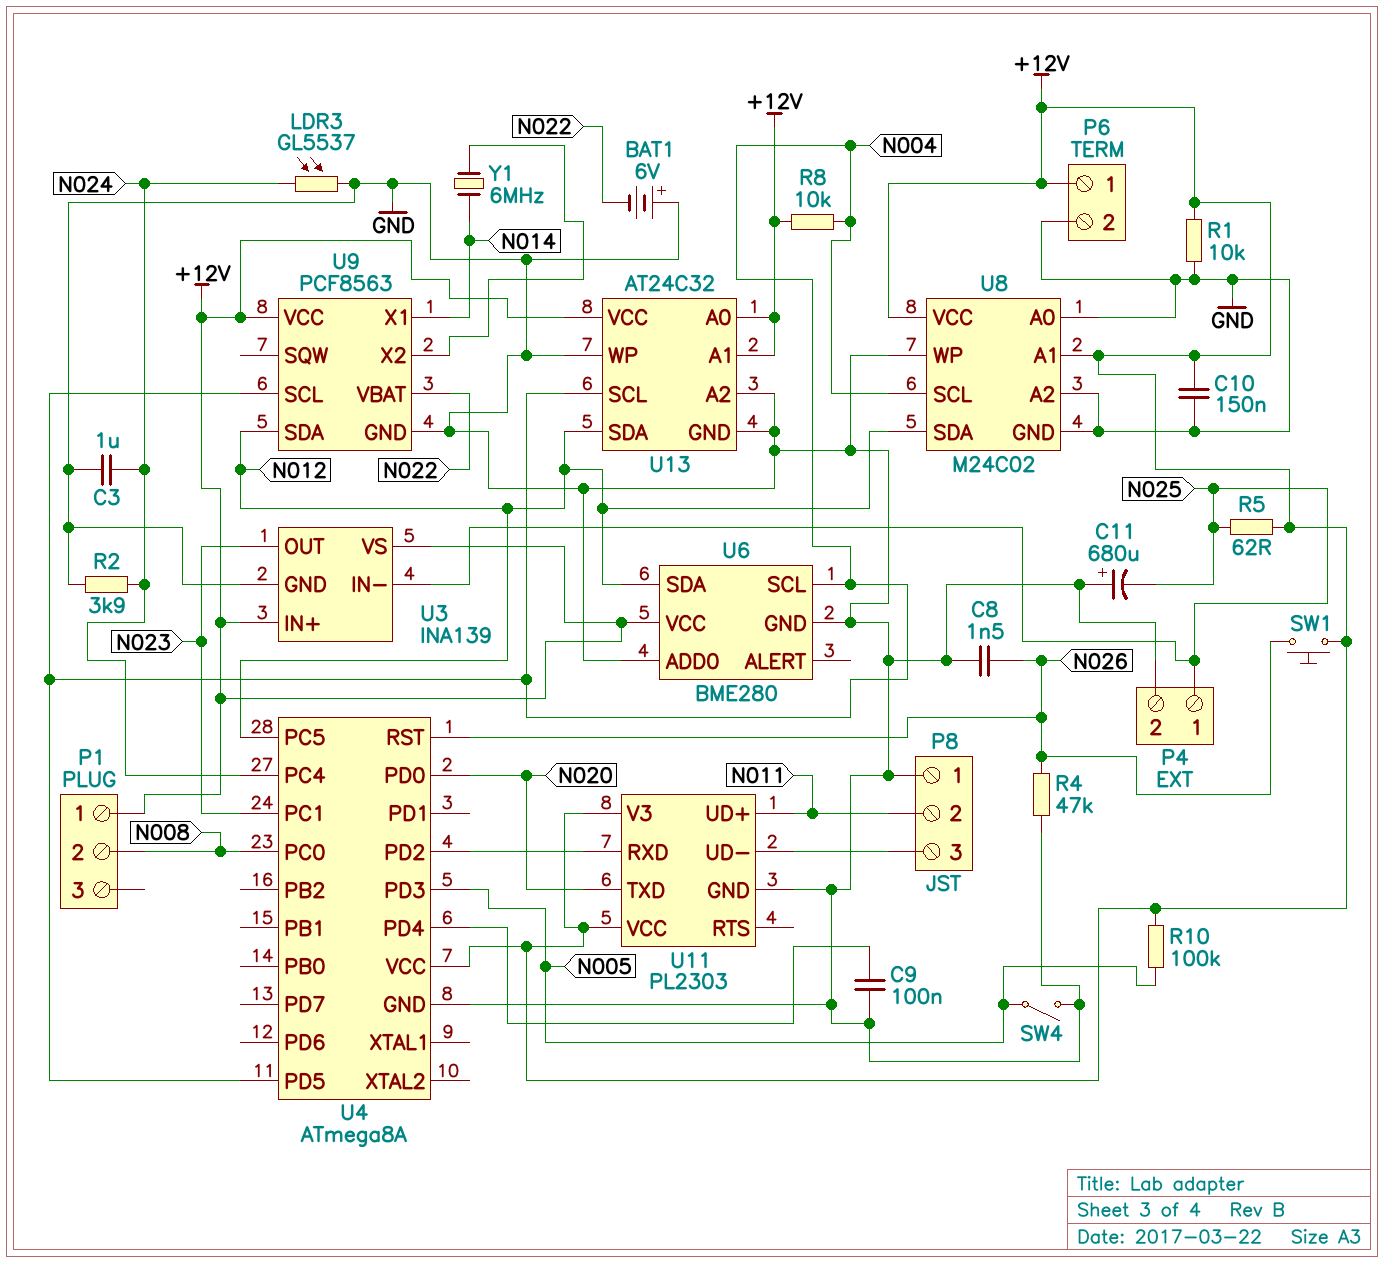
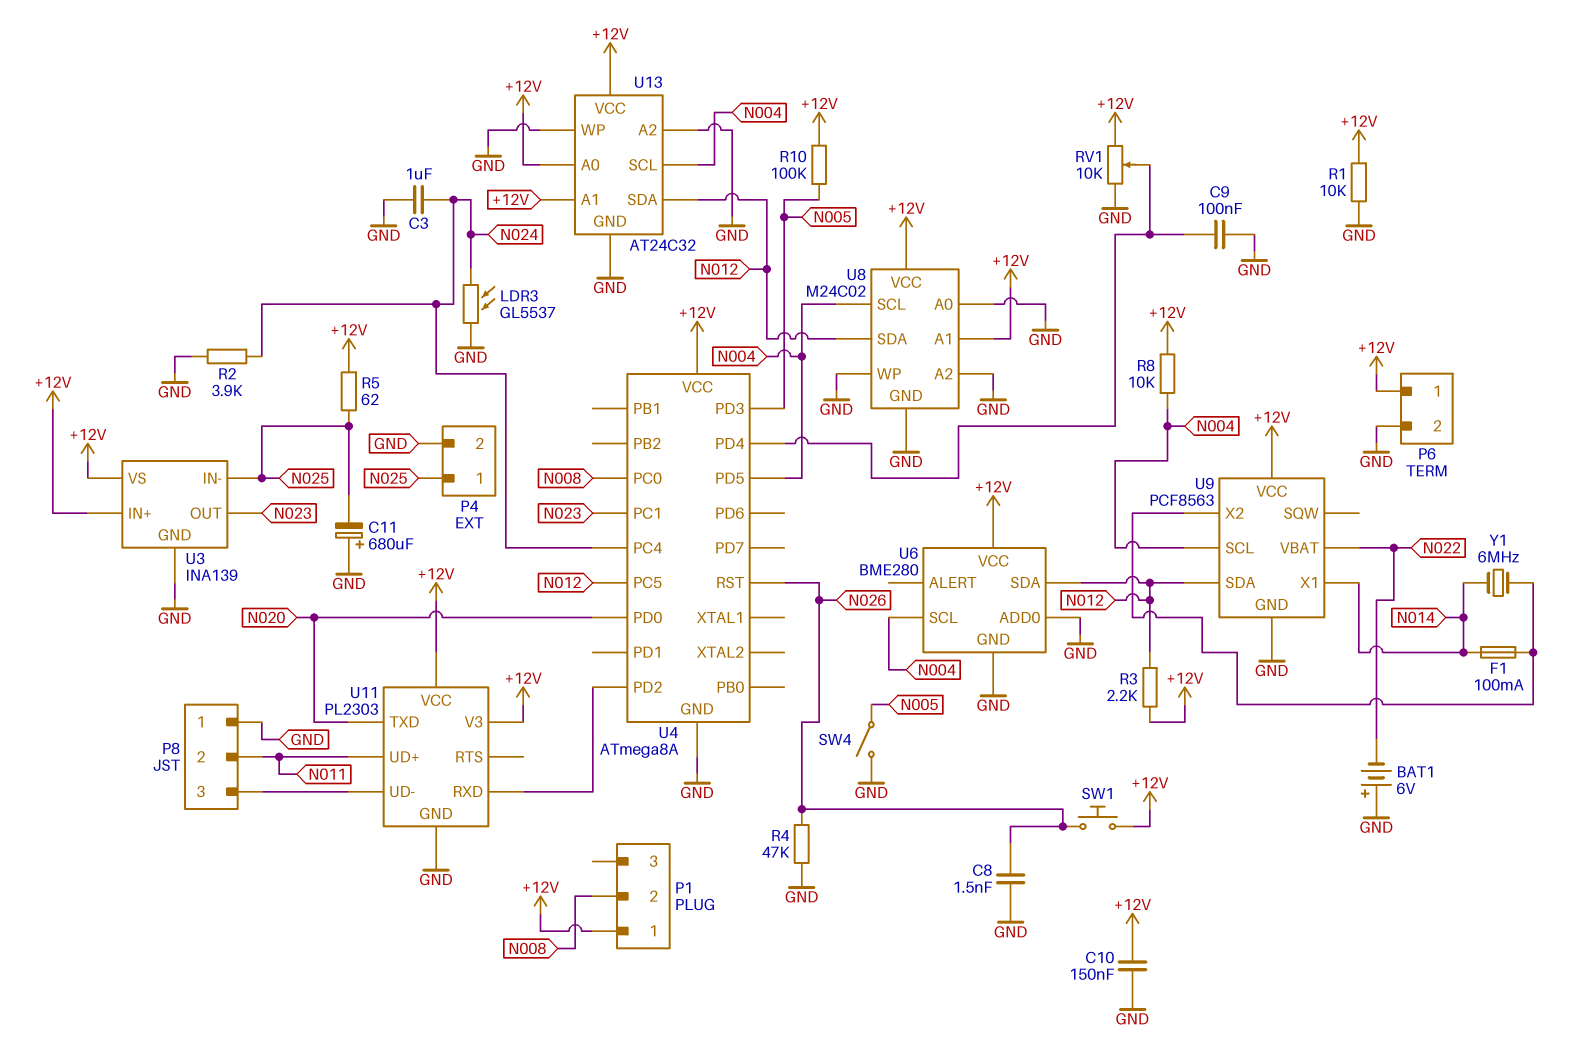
F1: none -> 100mA (N014, U9/X2)
R3: none -> 2.2k (+12V, N012)
RV1: none -> 10k (+12V, GND, wiper U4/PD4)

